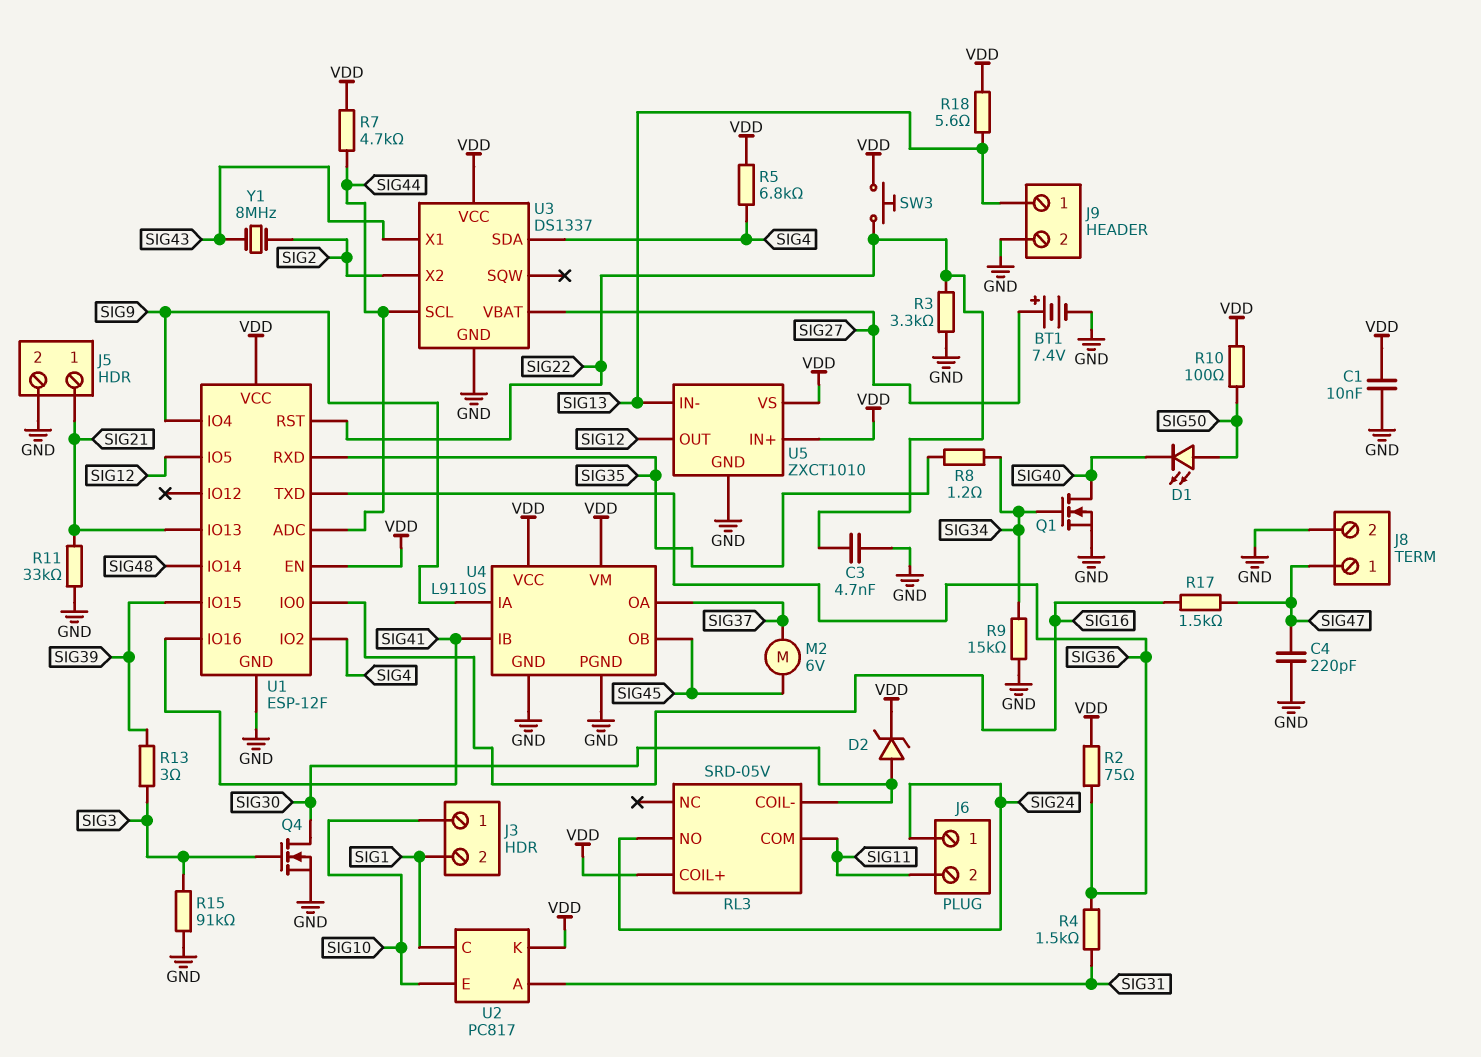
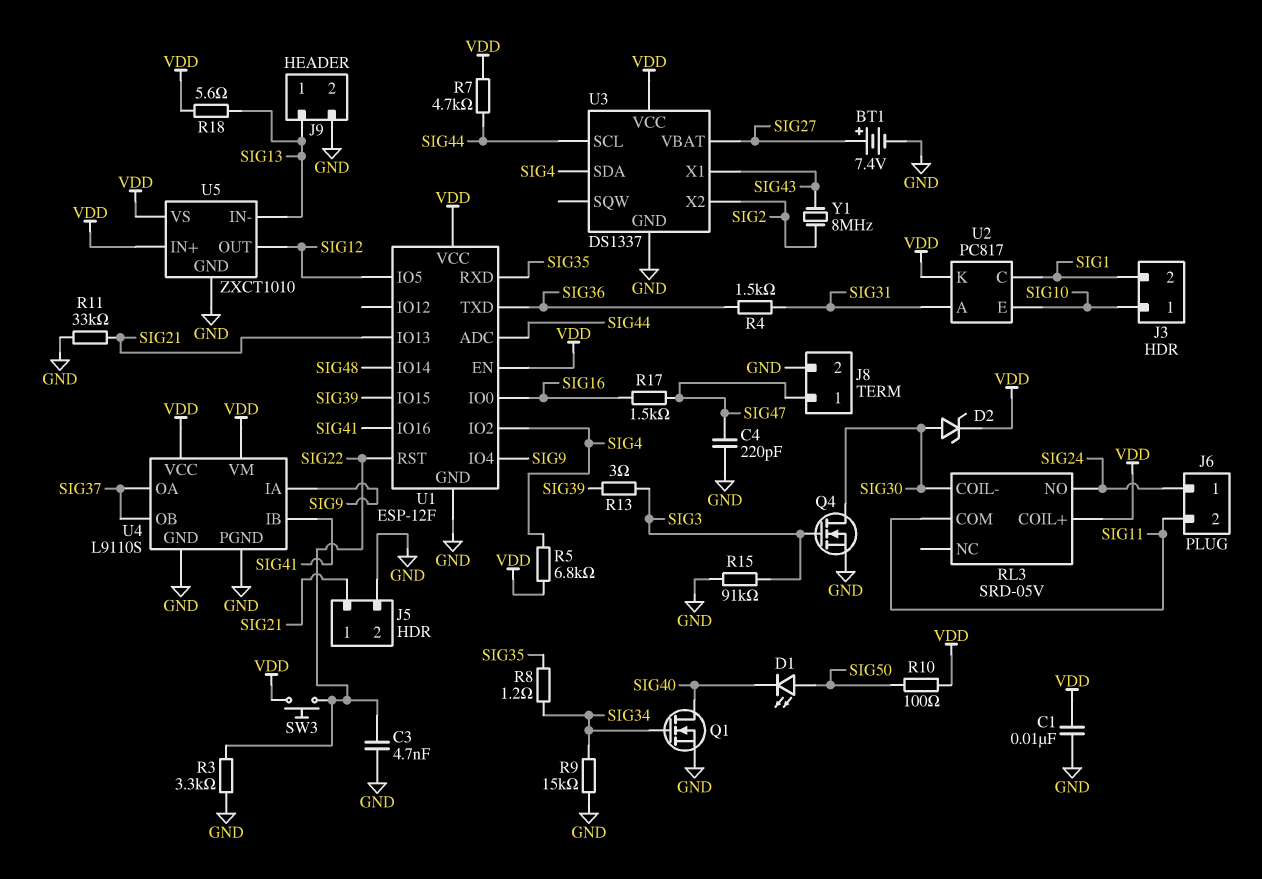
M2: motor 6V (SIG37, SIG45) -> none
R2: 75 (SIG36, VDD) -> none
U4 pin OB: SIG45 -> SIG37

